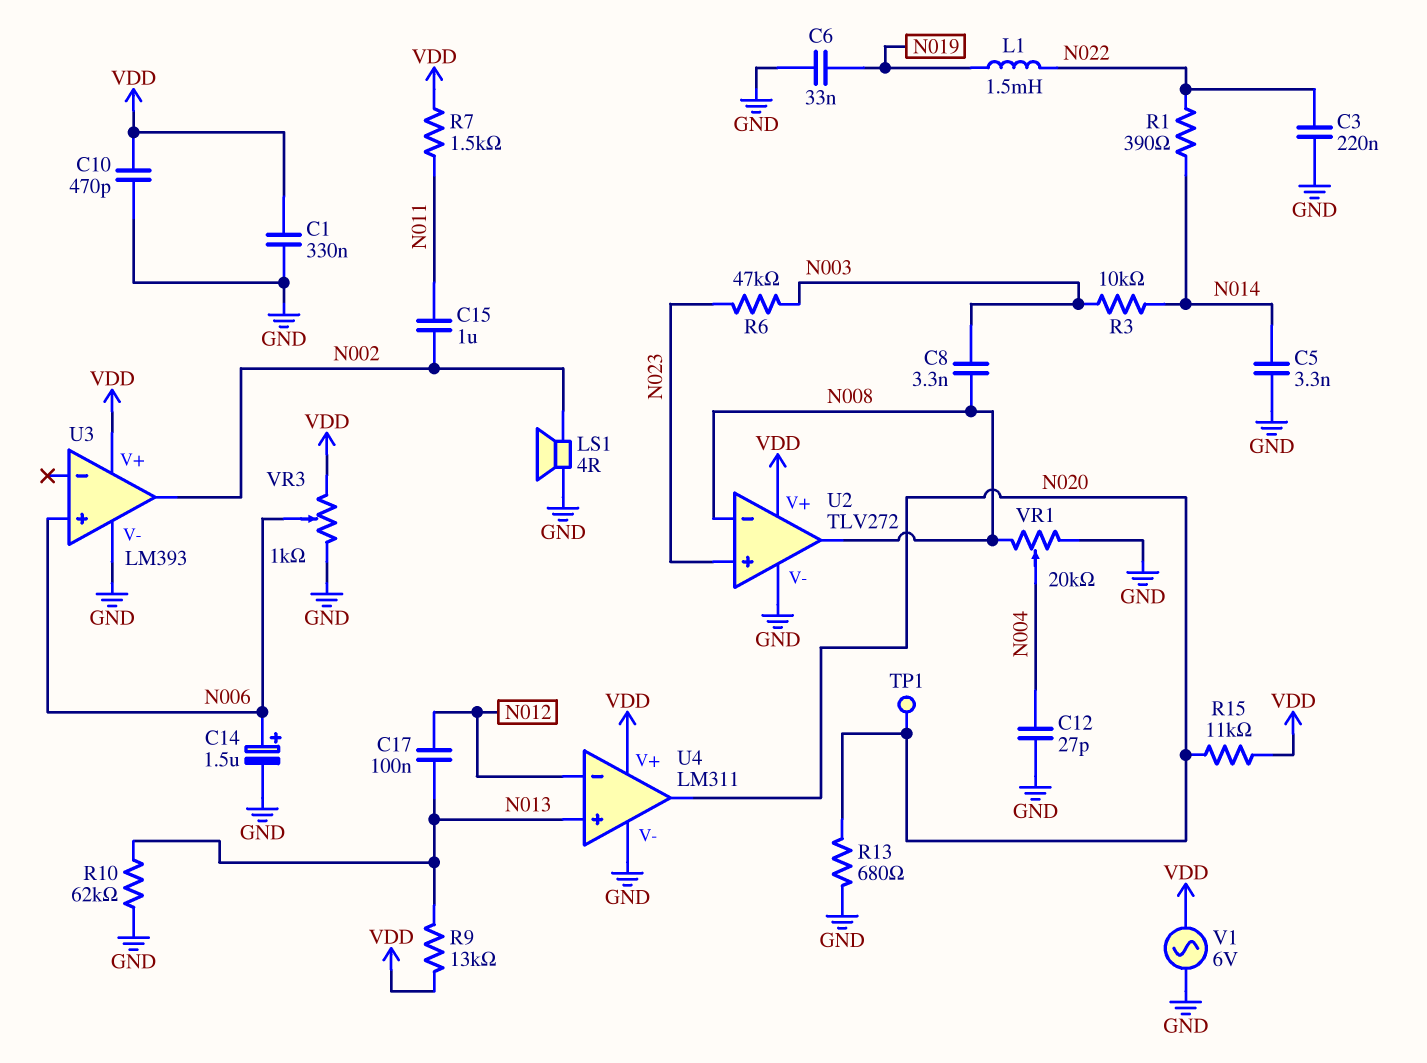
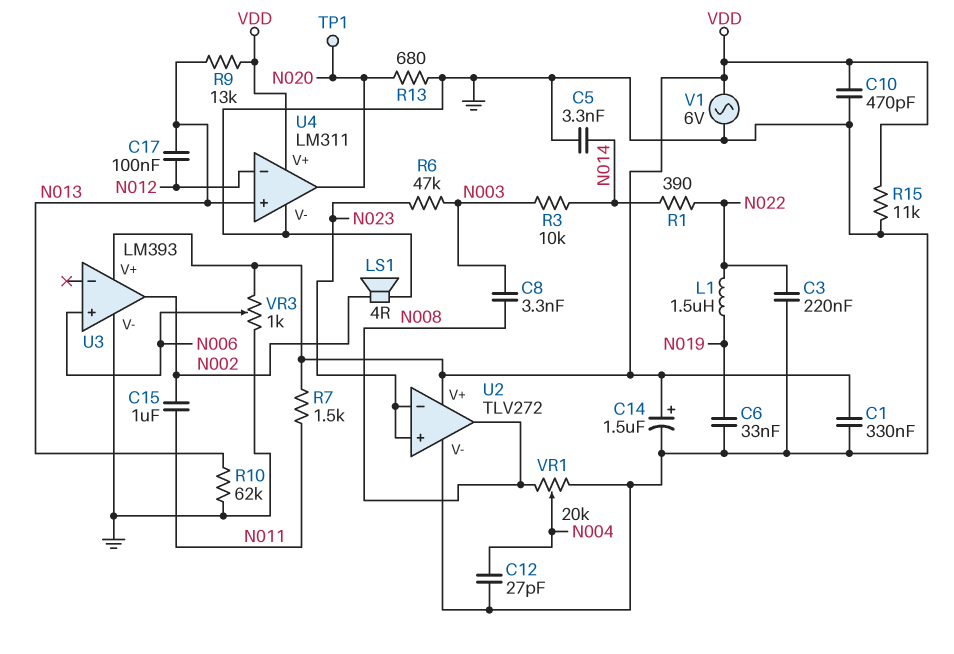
C14: 1.5uF (plus N006, minus GND) -> 1.5uF (plus VDD, minus GND)
L1: 1.5mH (N019, N022) -> 1.5uH (N019, N022)
R15: 11k (N020, VDD) -> 11k (GND, VDD)
U2 pin in-: N008 -> N023

